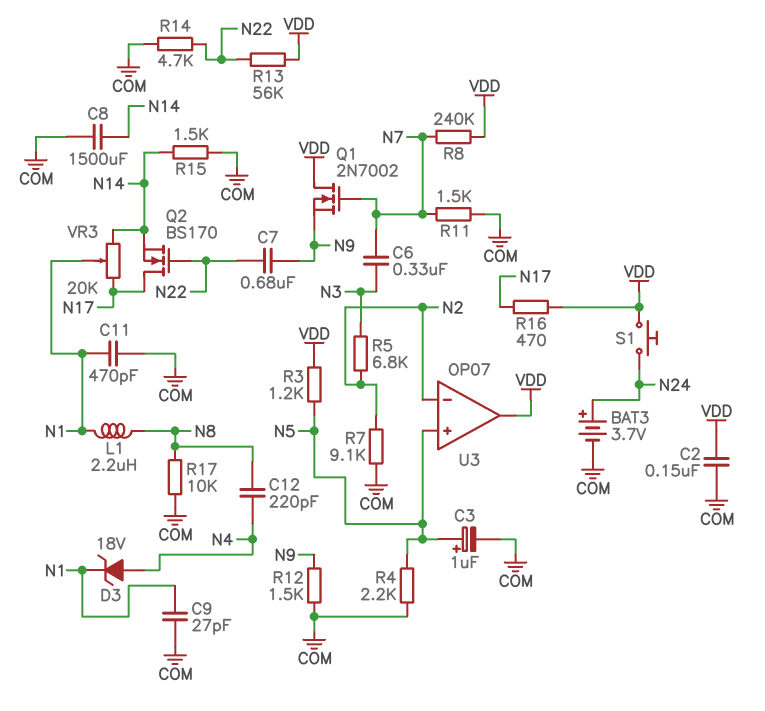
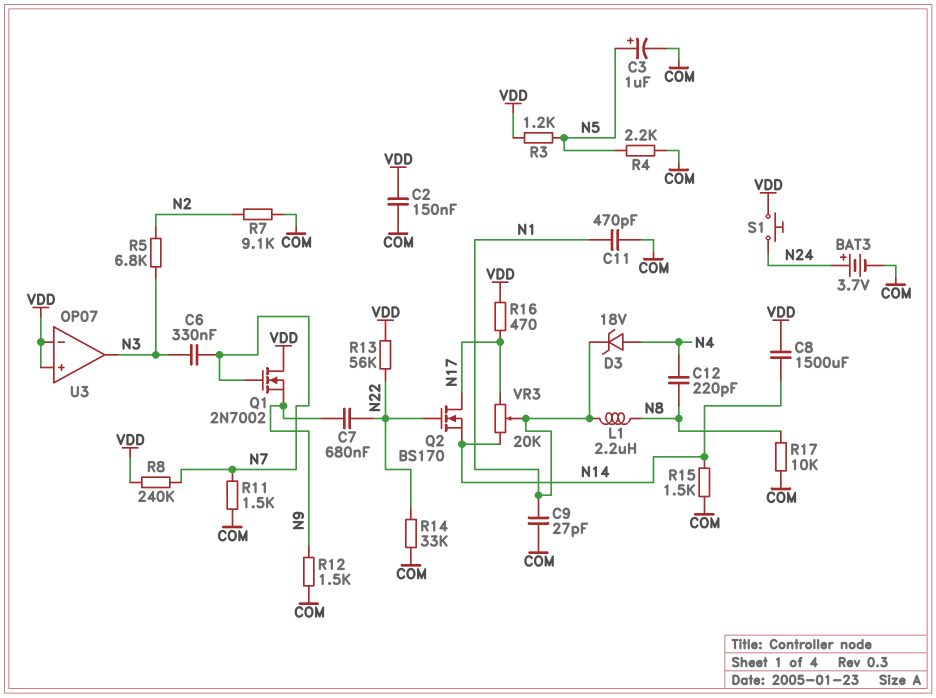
C8: 1500uF (COM, N14) -> 1500uF (N14, VDD)
R14: 4.7k (COM, N22) -> 33k (COM, N22)
U3 pin in+: N5 -> VDD
U3 pin in-: N2 -> VDD
U3 pin out: VDD -> N3

